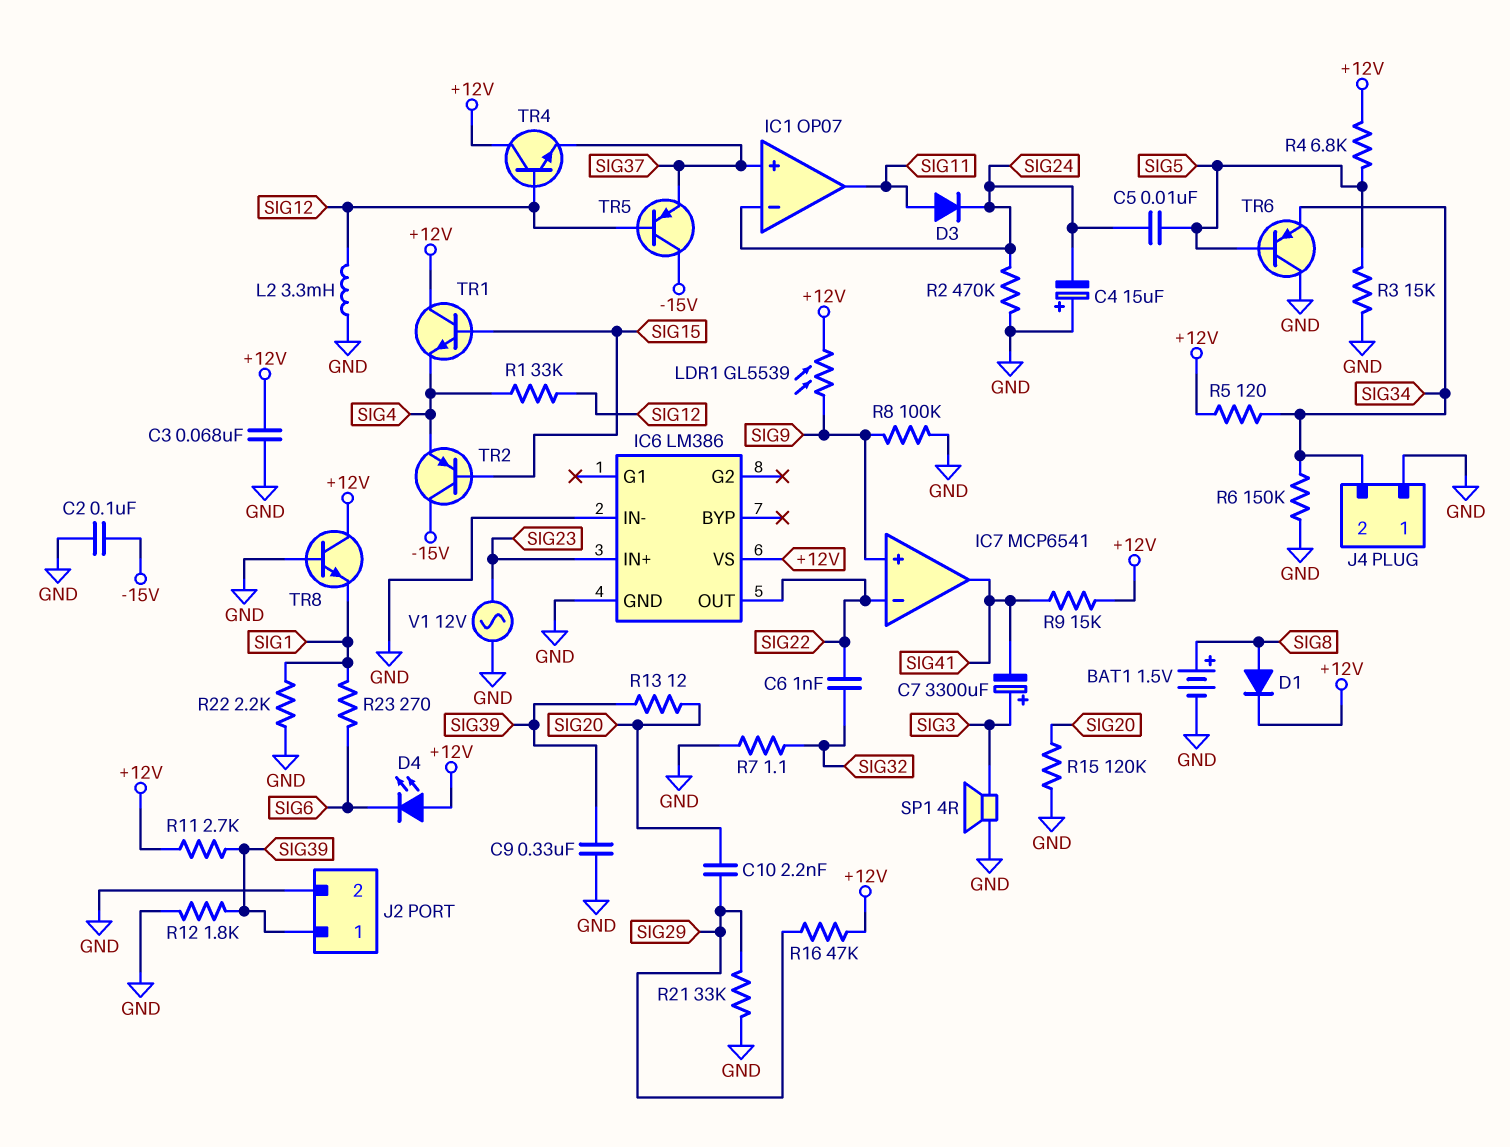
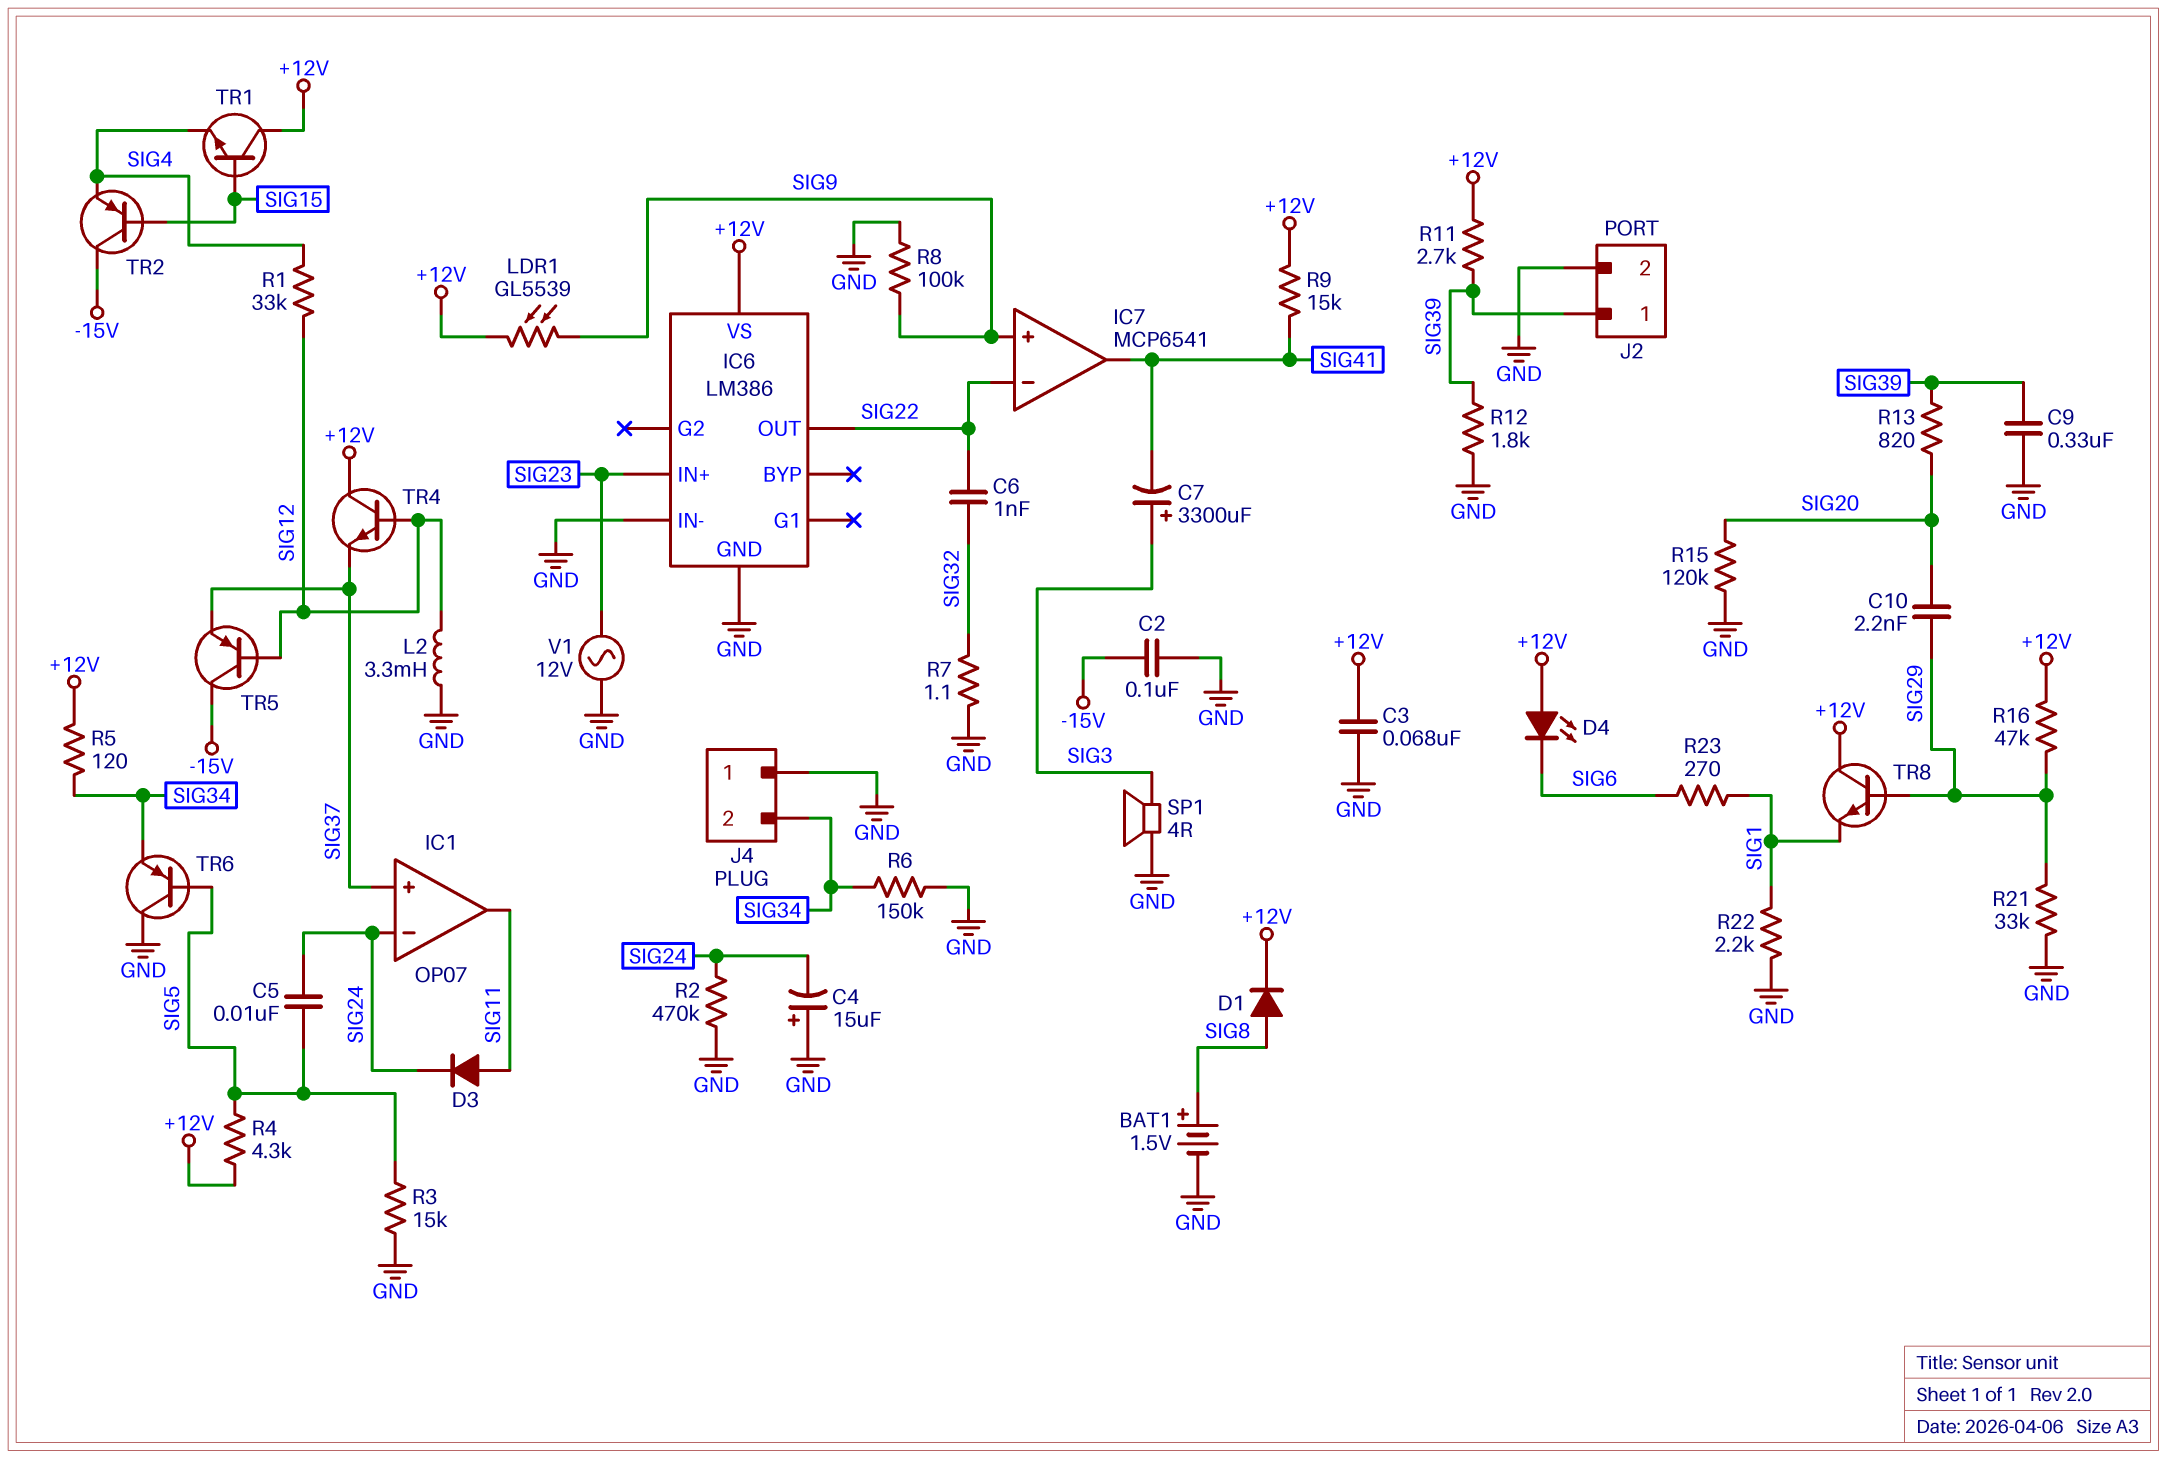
R4: 6.8k (+12V, SIG5) -> 4.3k (+12V, SIG5)
R13: 12 (SIG20, SIG39) -> 820 (SIG20, SIG39)
TR8: NPN (B GND, C +12V, E SIG1) -> NPN (B SIG29, C +12V, E SIG1)

